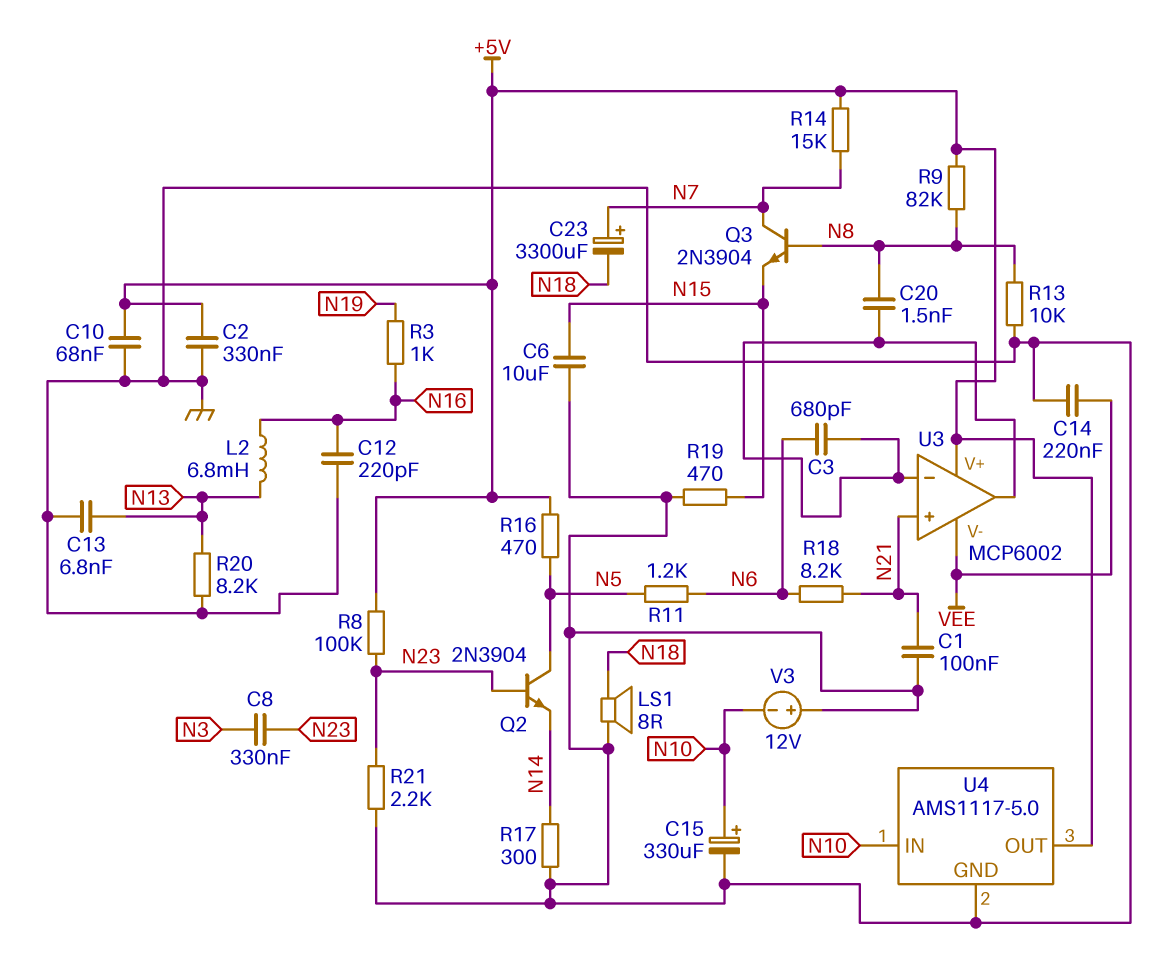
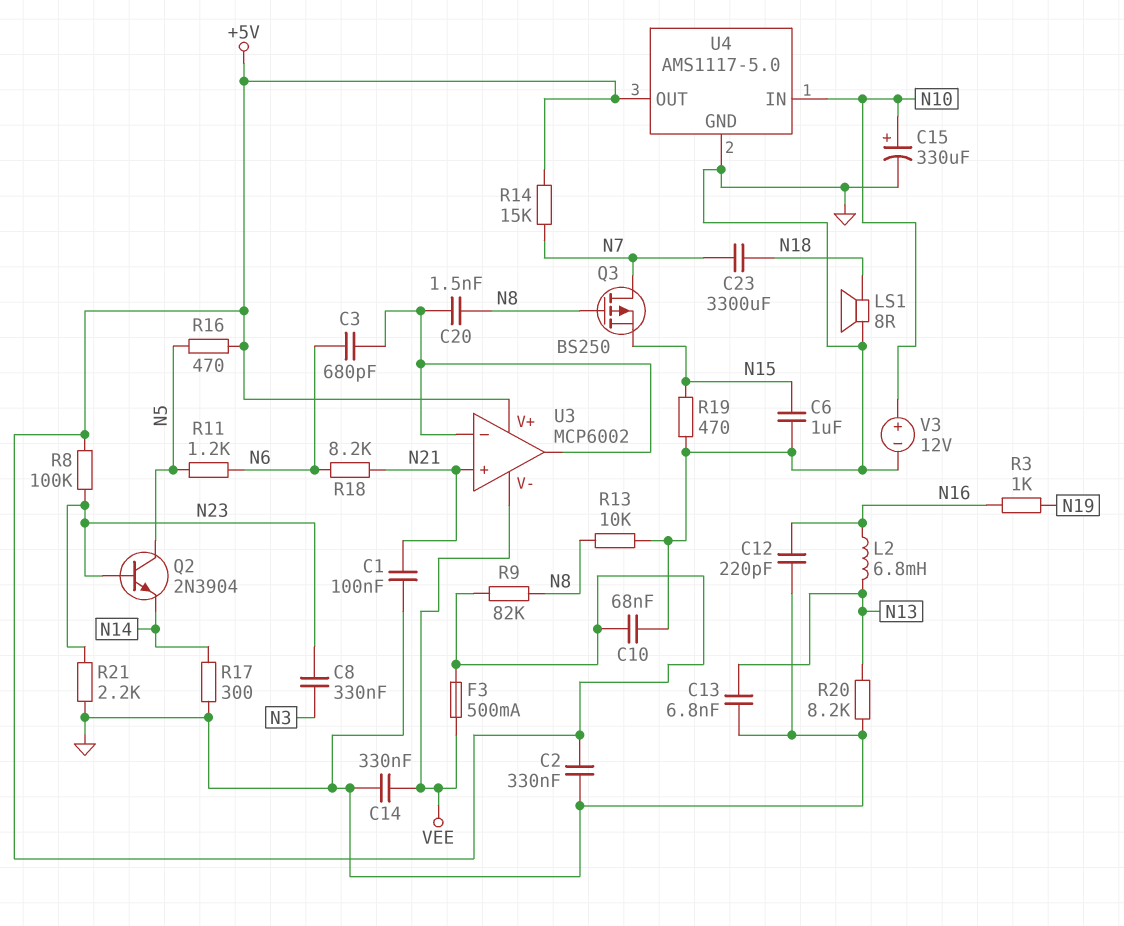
C6: 10uF (GND, N15) -> 1uF (GND, N15)
C14: 220nF (GND, VEE) -> 330nF (GND, VEE)
C23: 3300uF (plus N7, minus N18) -> 3300uF (N7, N18)
F3: none -> 500mA (+5V, VEE)
Q3: NPN 2N3904 (B N8, C N7, E N15) -> PMOS BS250 (G N8, D N7, S N15)
V3: 12V (plus GND, minus N10) -> 12V (plus N10, minus GND)

